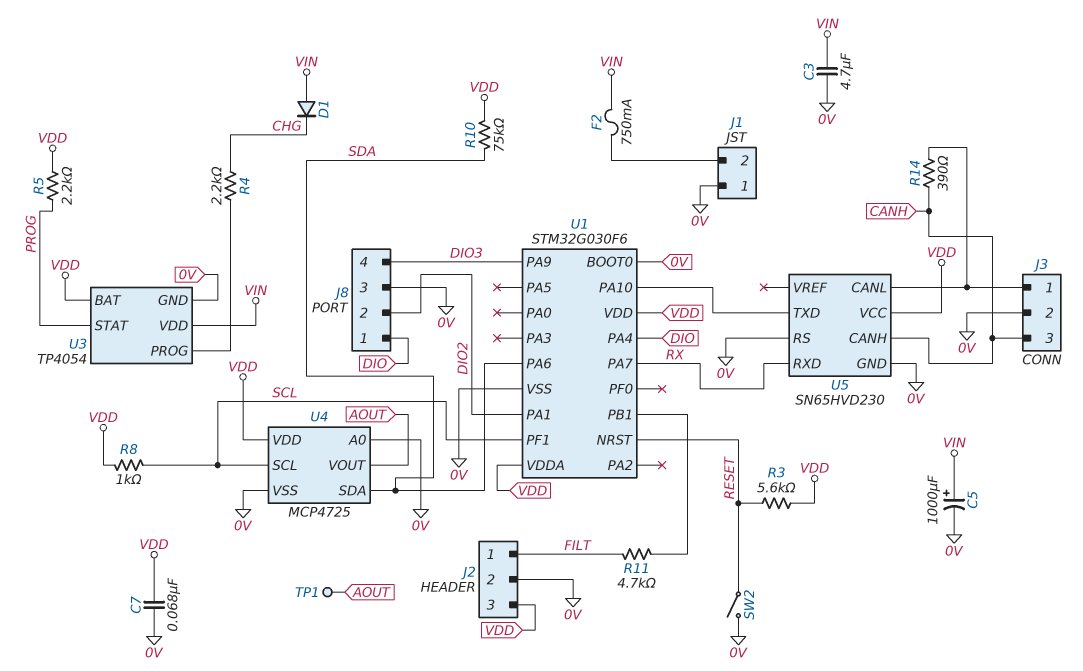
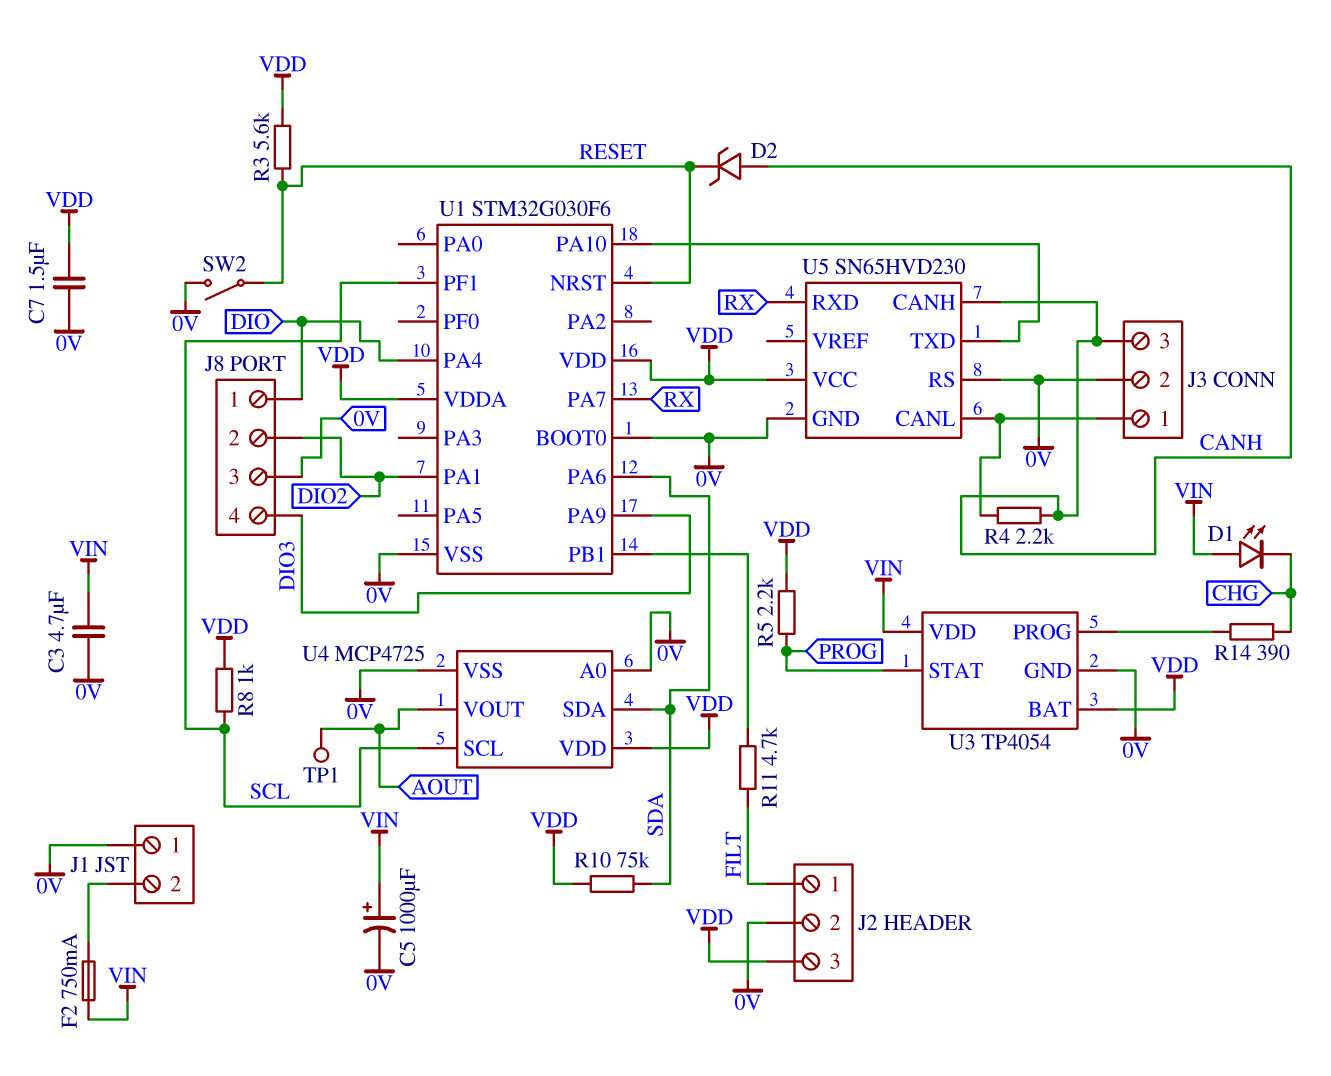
C7: 68nF (0V, VDD) -> 1.5uF (0V, VDD)
D1: diode (A VIN, K CHG) -> LED (A VIN, K CHG)
D2: none -> zener (A CANH, K RESET)
R4: 2.2k (CHG, U3/PROG) -> 2.2k (CANH, J3/1)
R14: 390 (CANH, J3/1) -> 390 (CHG, U3/PROG)

